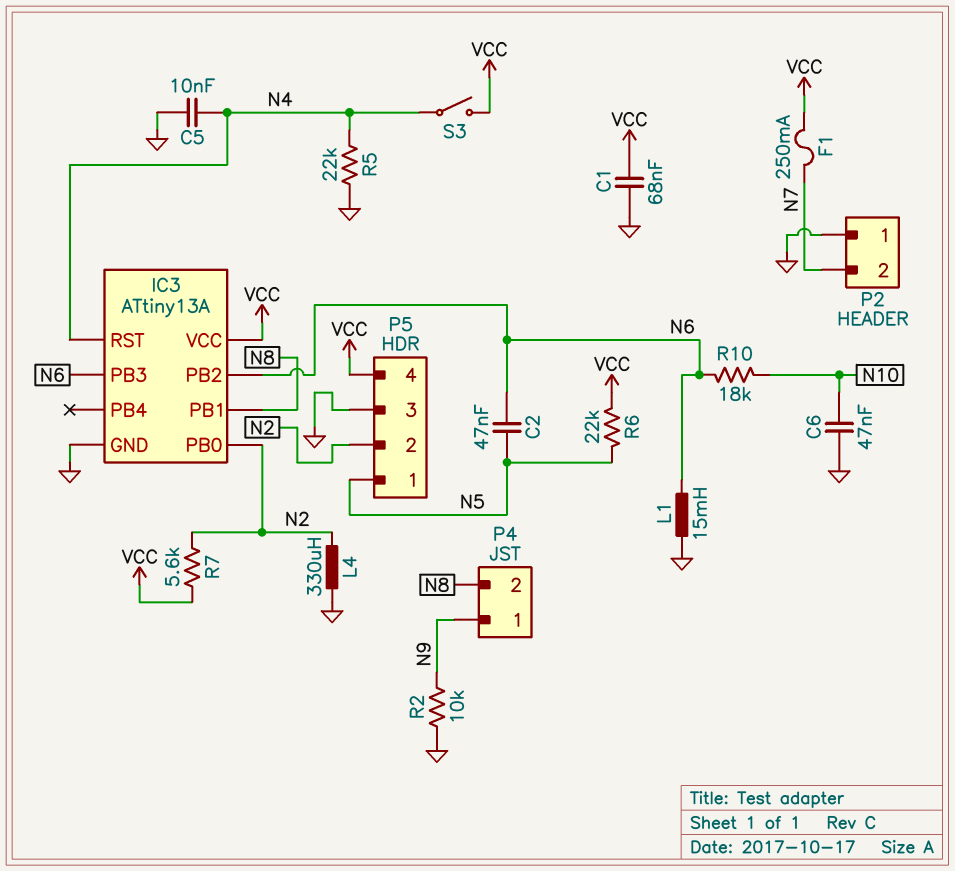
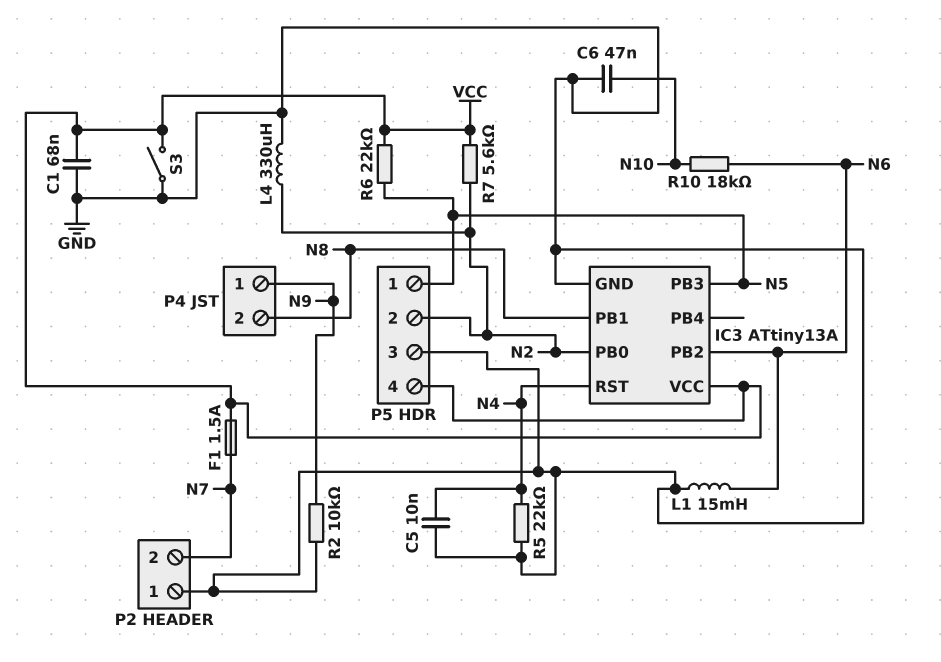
C2: 47nF (N5, N6) -> none
F1: 250mA (N7, VCC) -> 1.5A (N7, VCC)
IC3 pin PB3: N6 -> N5
S3: switch (N4, VCC) -> switch (GND, VCC)

